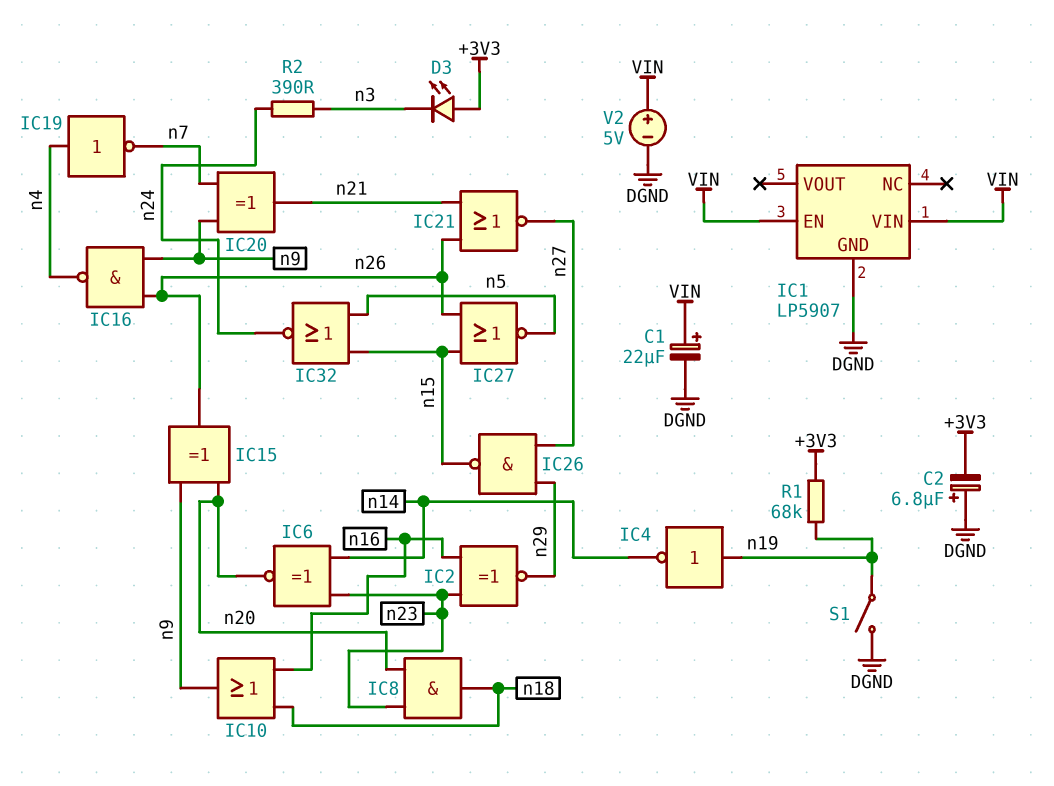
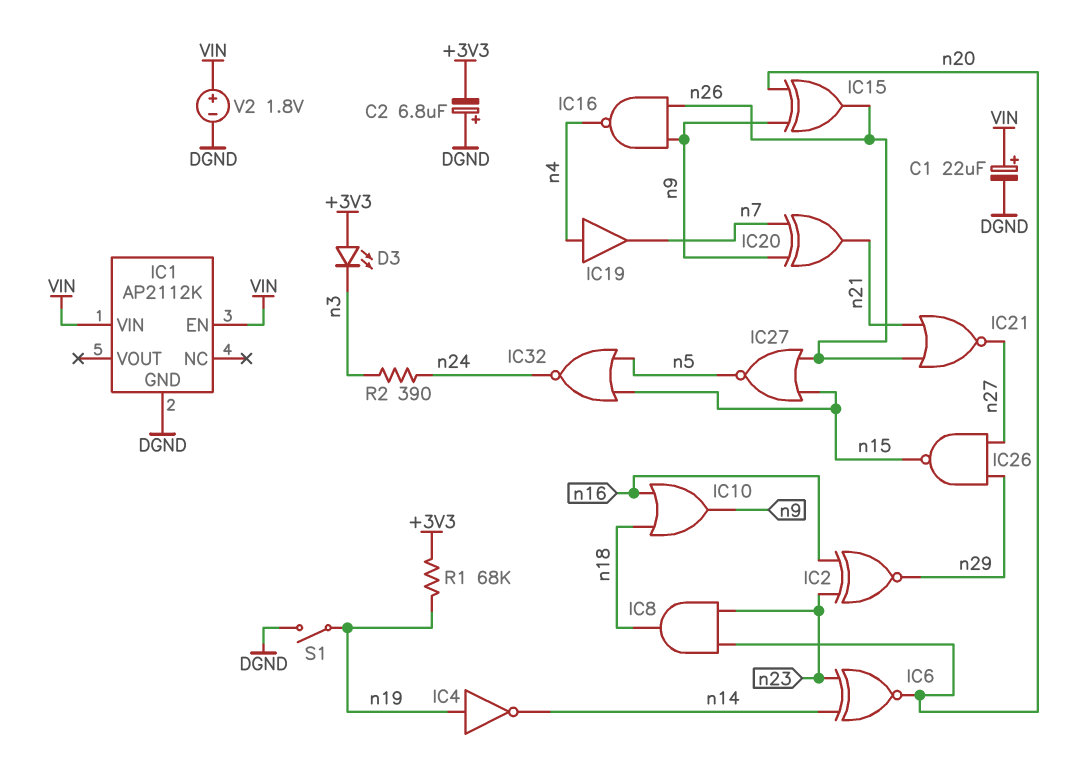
IC1: LP5907 -> AP2112K
IC19: NOT (in n4, out n7) -> buffer (in n4, out n7)
V2: 5V (plus VIN, minus DGND) -> 1.8V (plus VIN, minus DGND)

